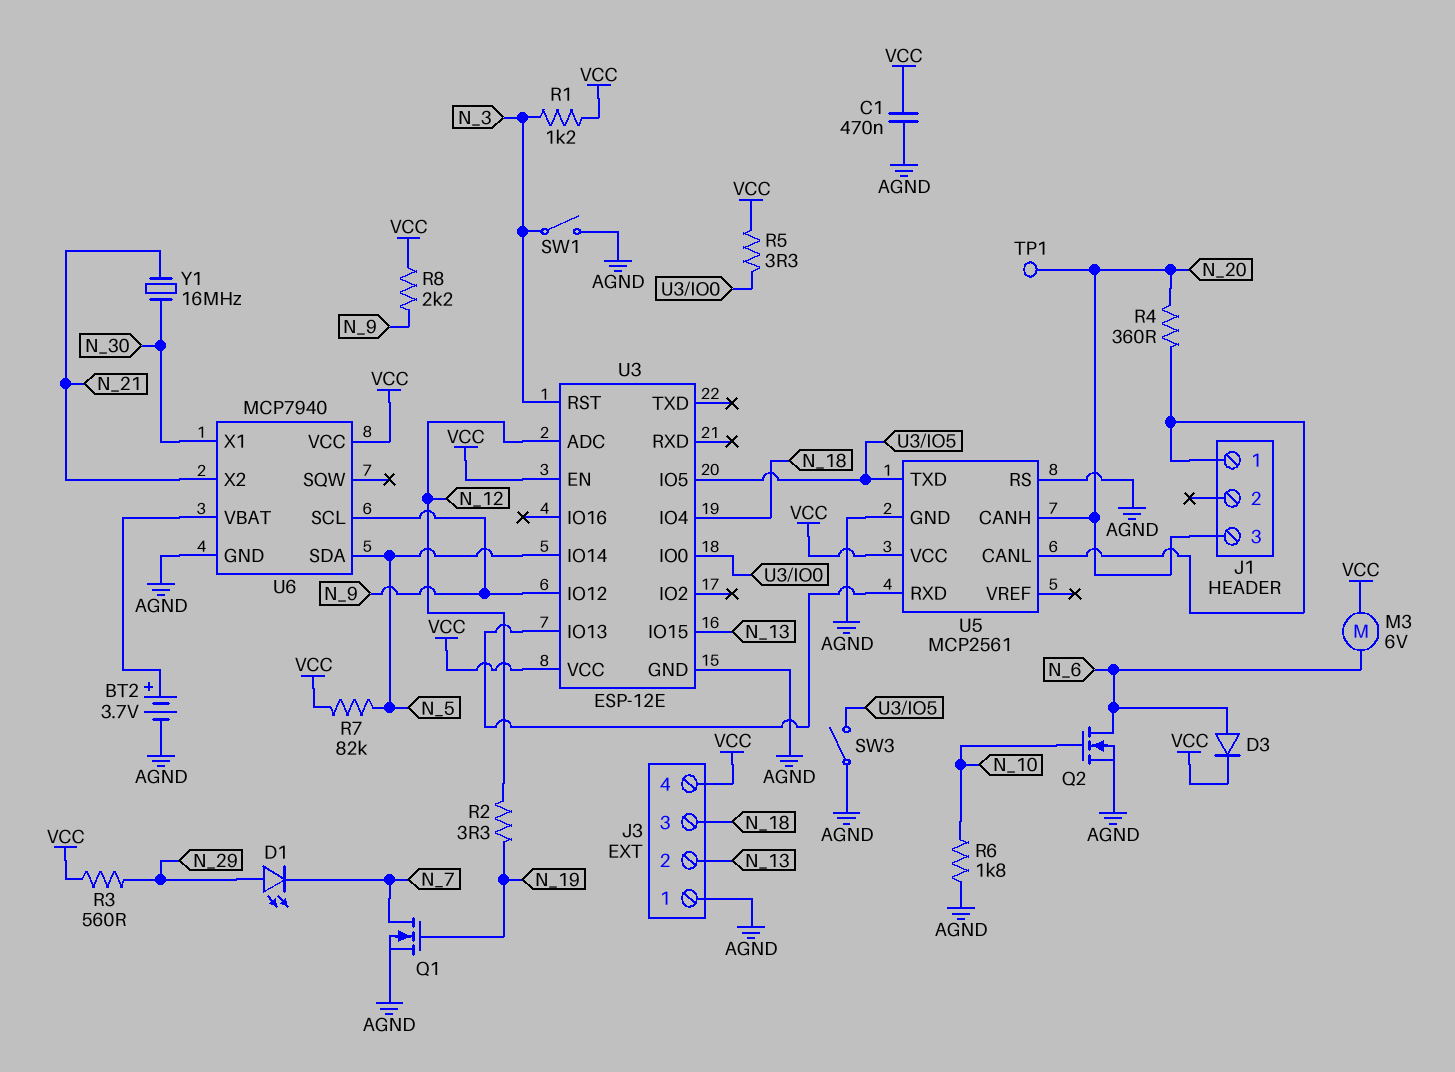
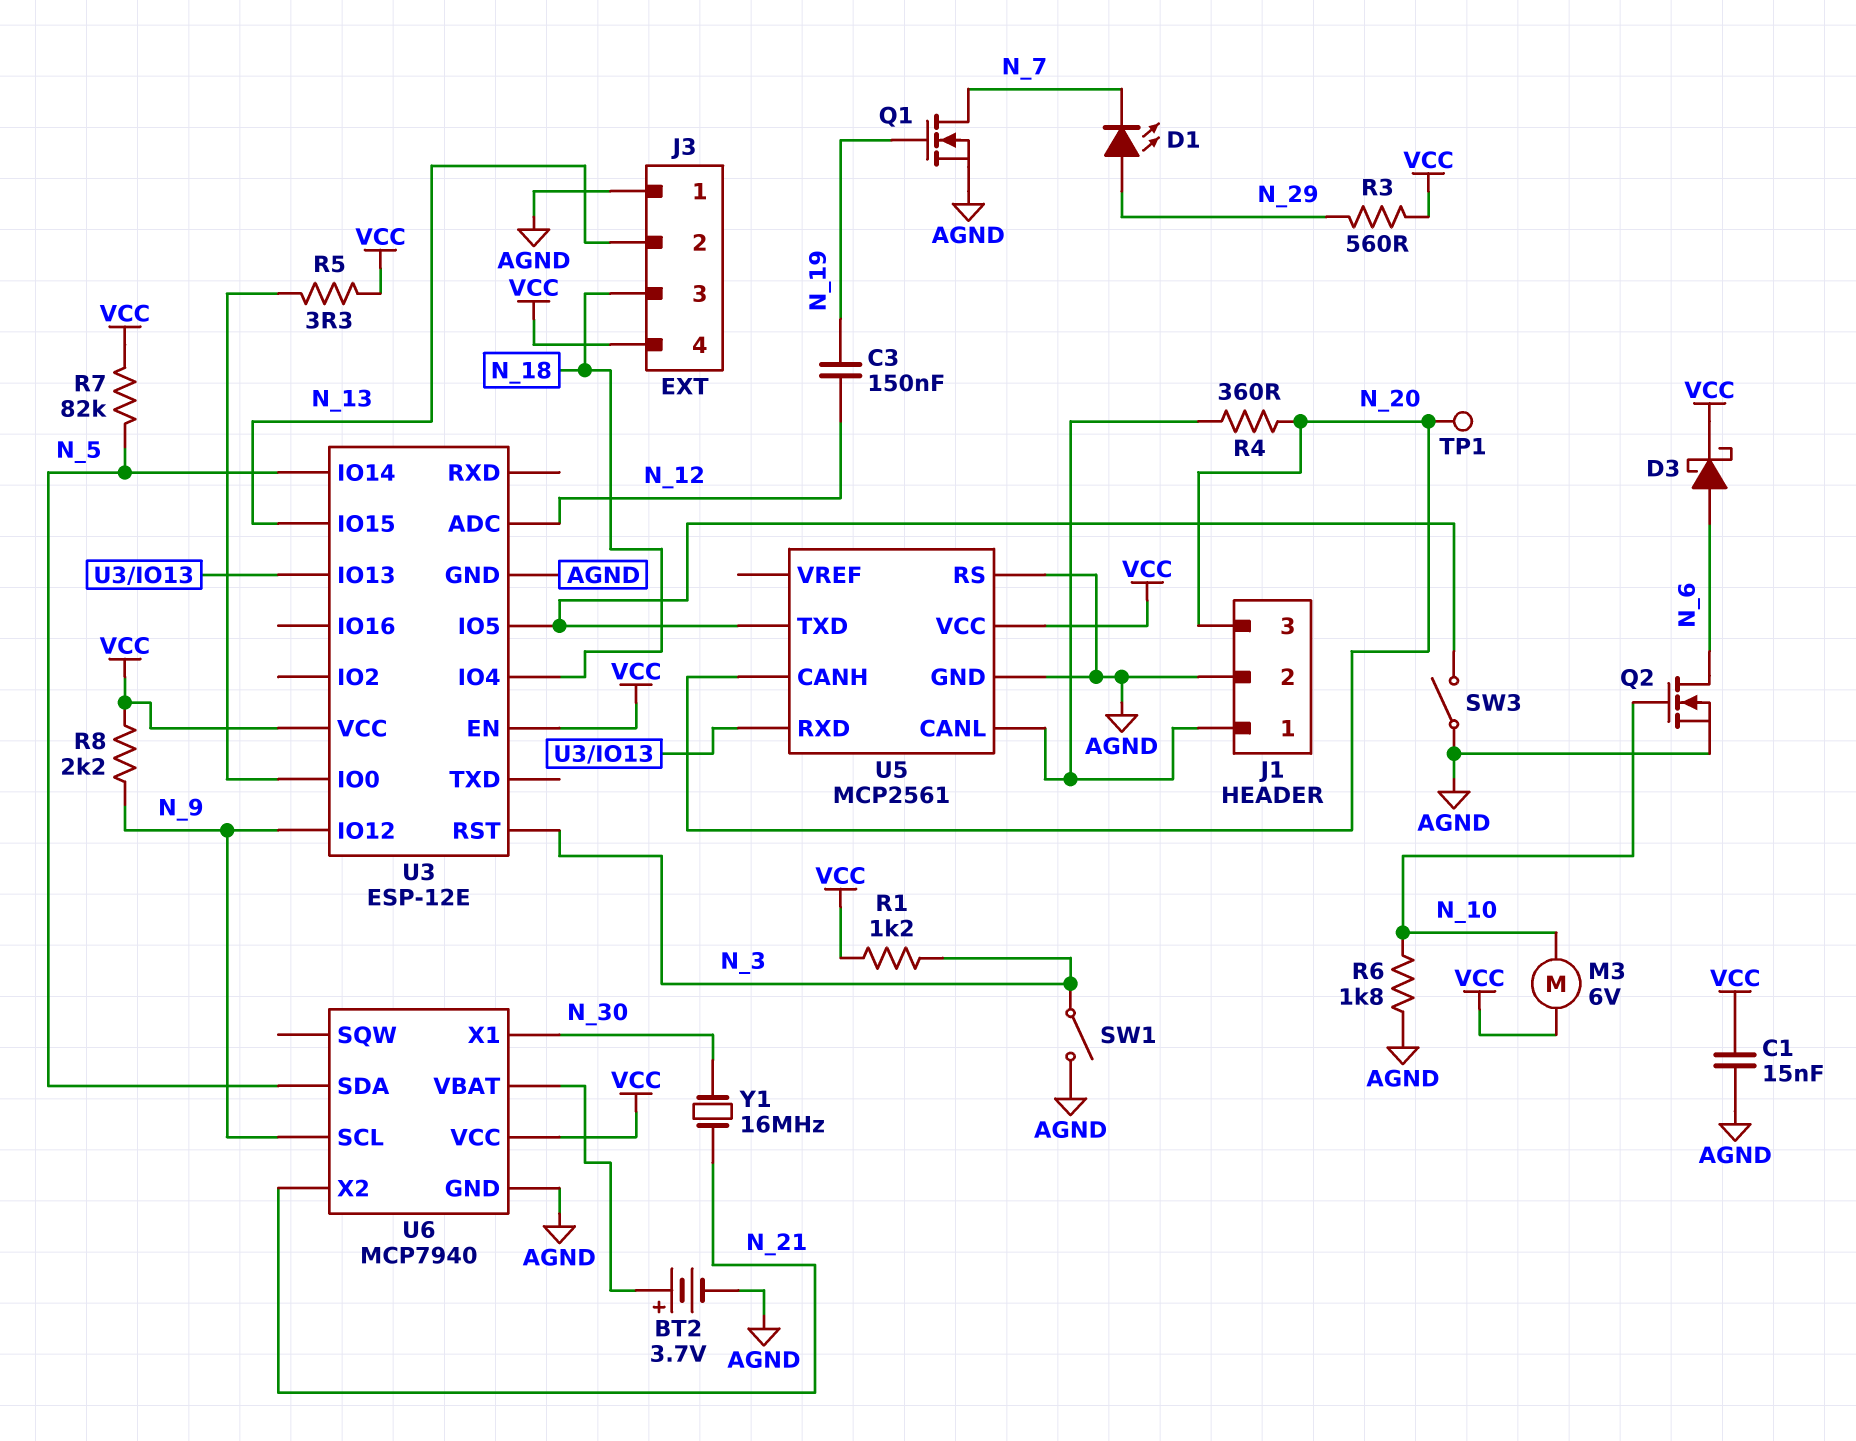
C1: 470nF (AGND, VCC) -> 15nF (AGND, VCC)
C3: none -> 150nF (N_12, N_19)
D3: diode (A N_6, K VCC) -> schottky (A N_6, K VCC)
J1 pin 2: none -> AGND
M3: motor 6V (N_6, VCC) -> motor 6V (N_10, VCC)
R2: 3.3 (N_12, N_19) -> none

